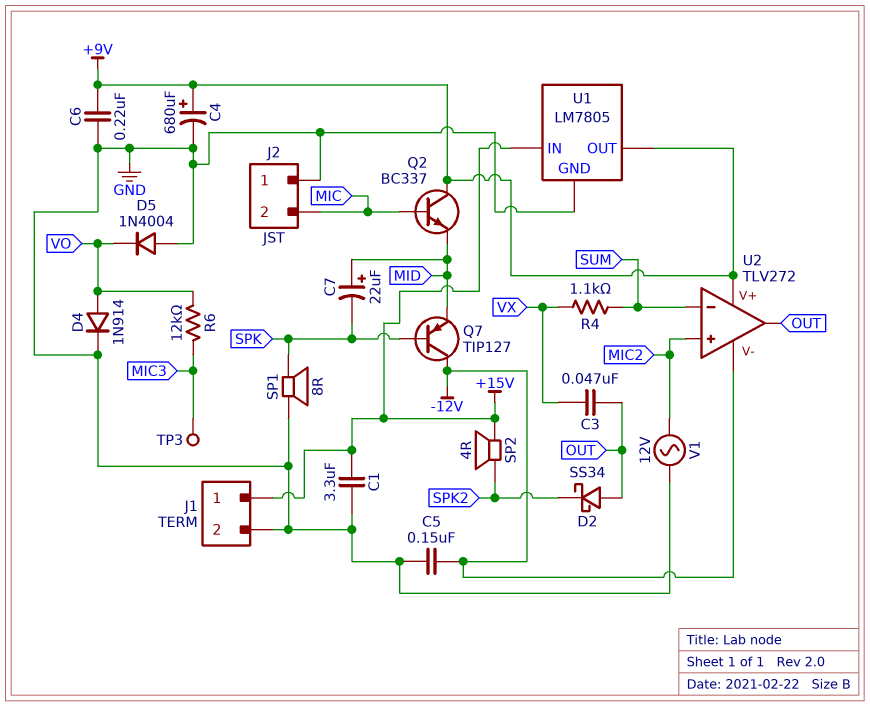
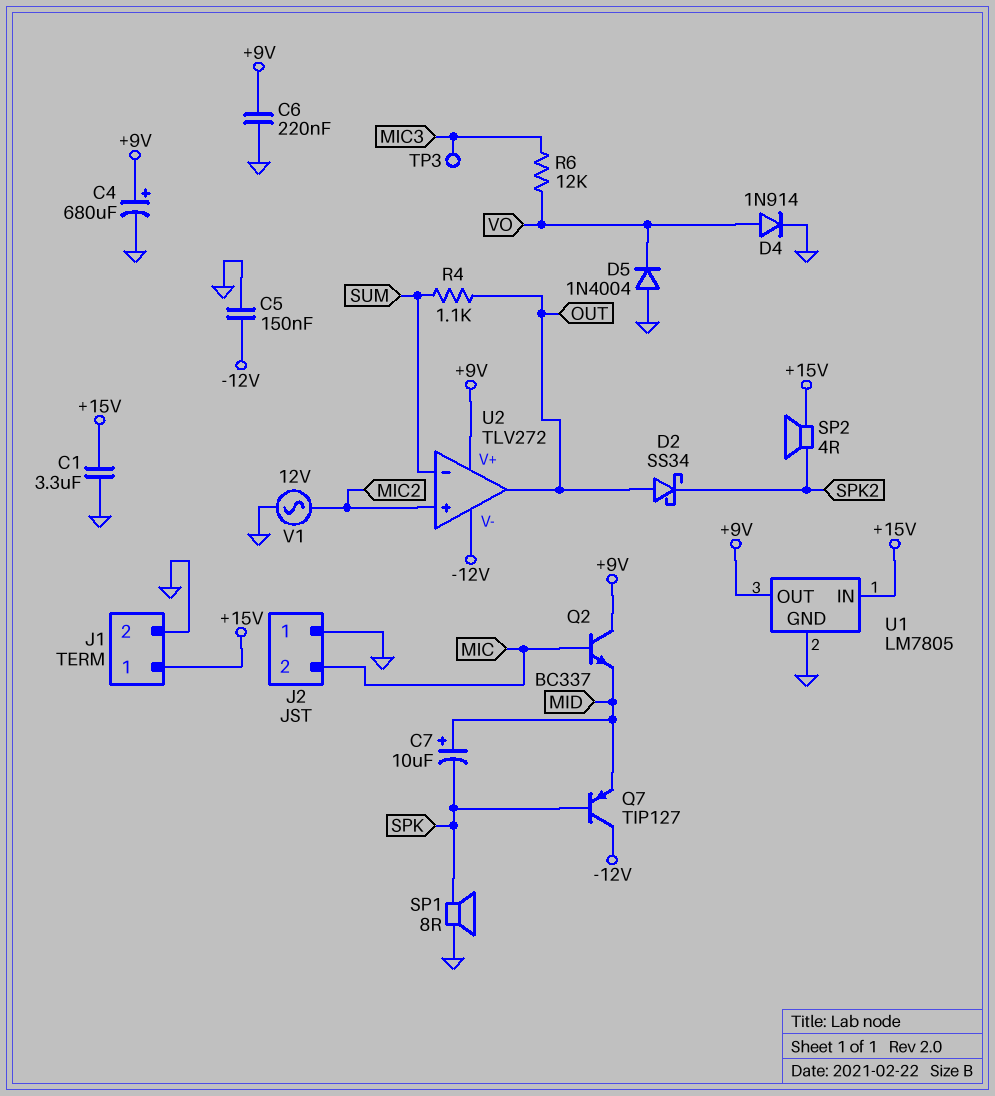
C3: 47nF (OUT, VX) -> none
C7: 22uF (plus MID, minus SPK) -> 10uF (plus MID, minus SPK)
R4: 1.1k (SUM, VX) -> 1.1k (OUT, SUM)

